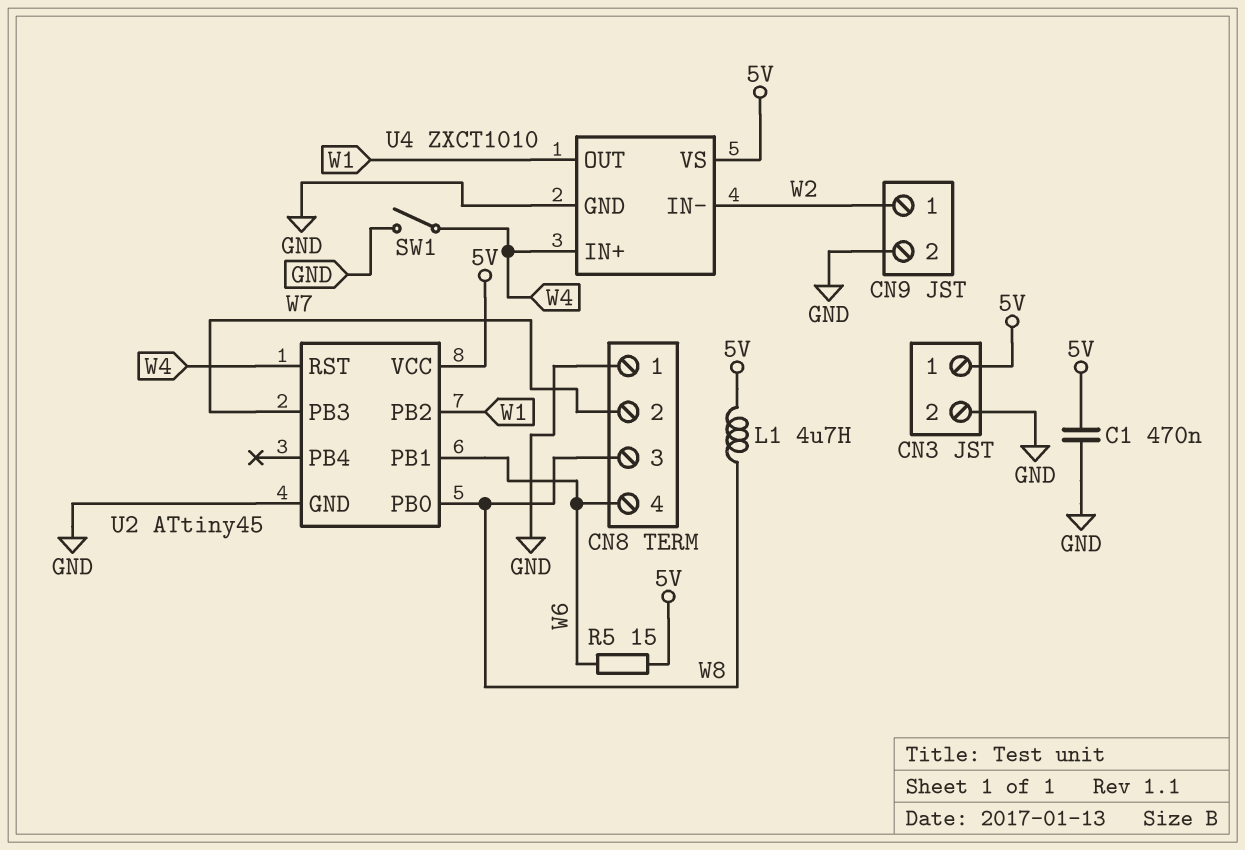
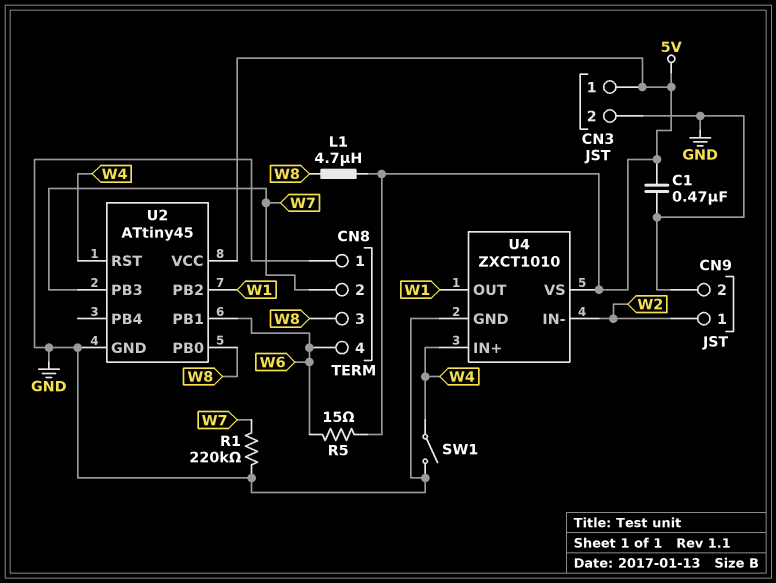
R1: none -> 220k (GND, W7)

